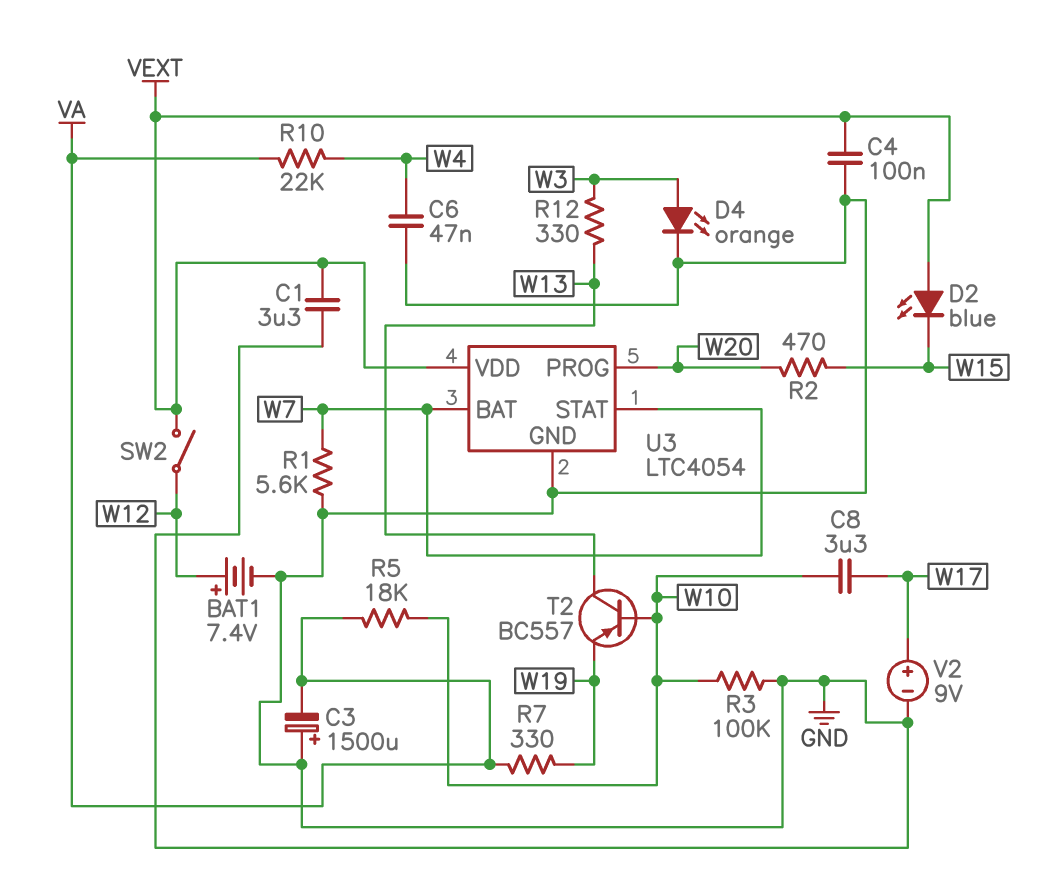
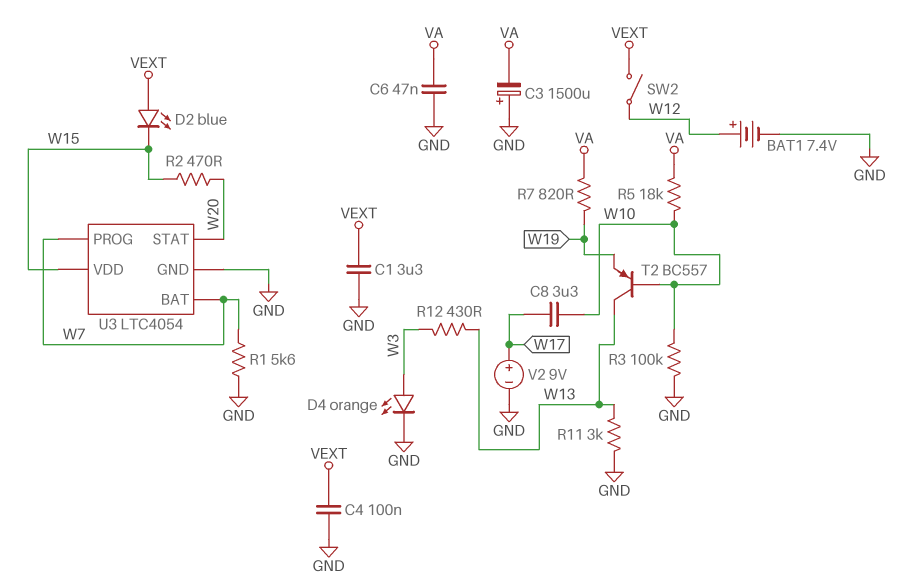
C6: 47nF (GND, W4) -> 47nF (GND, VA)
R7: 330 (VA, W19) -> 820 (VA, W19)
R10: 22k (VA, W4) -> none
R11: none -> 3k (GND, W13)
R12: 330 (W3, W13) -> 430 (W3, W13)
U3 pin PROG: W20 -> W7
U3 pin STAT: W7 -> W20
U3 pin VDD: VEXT -> W15

